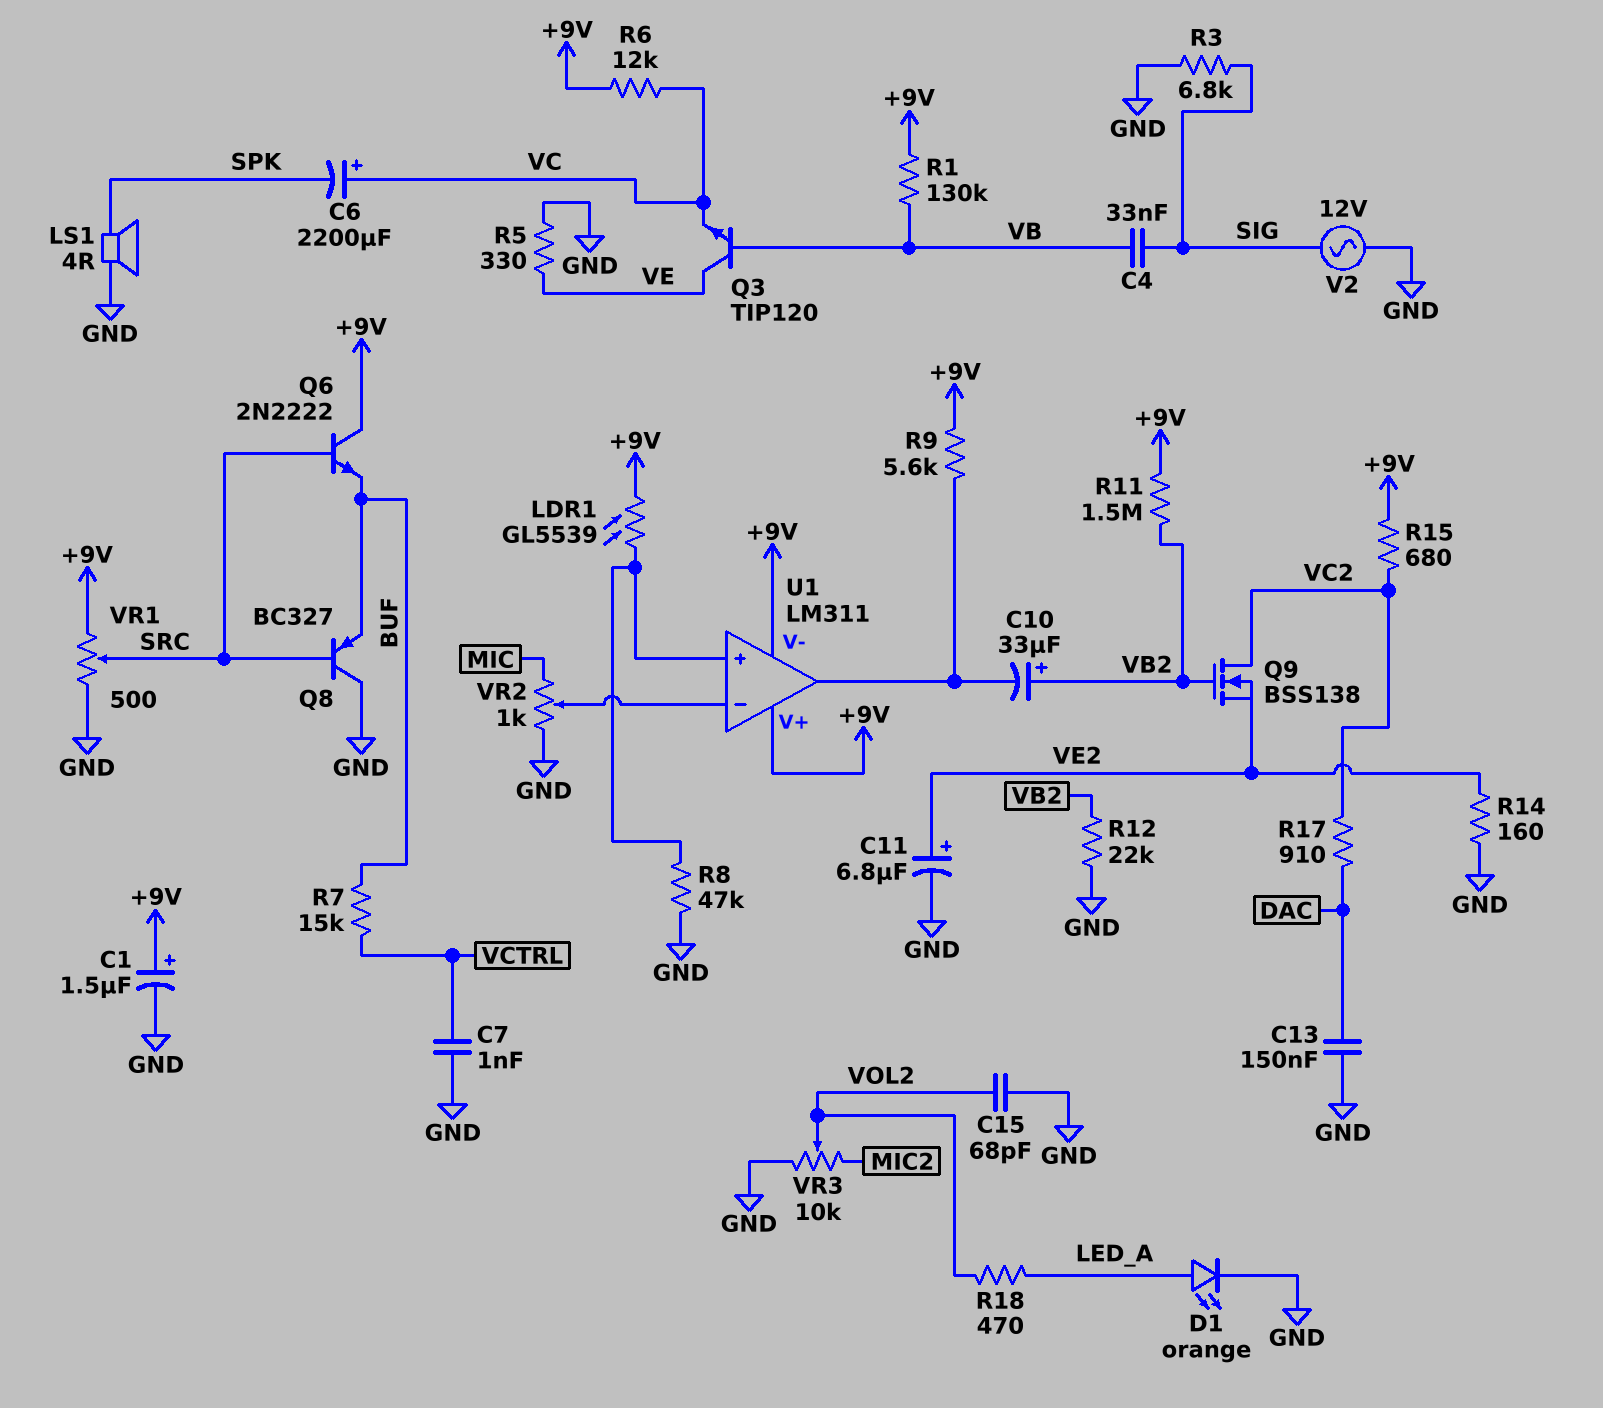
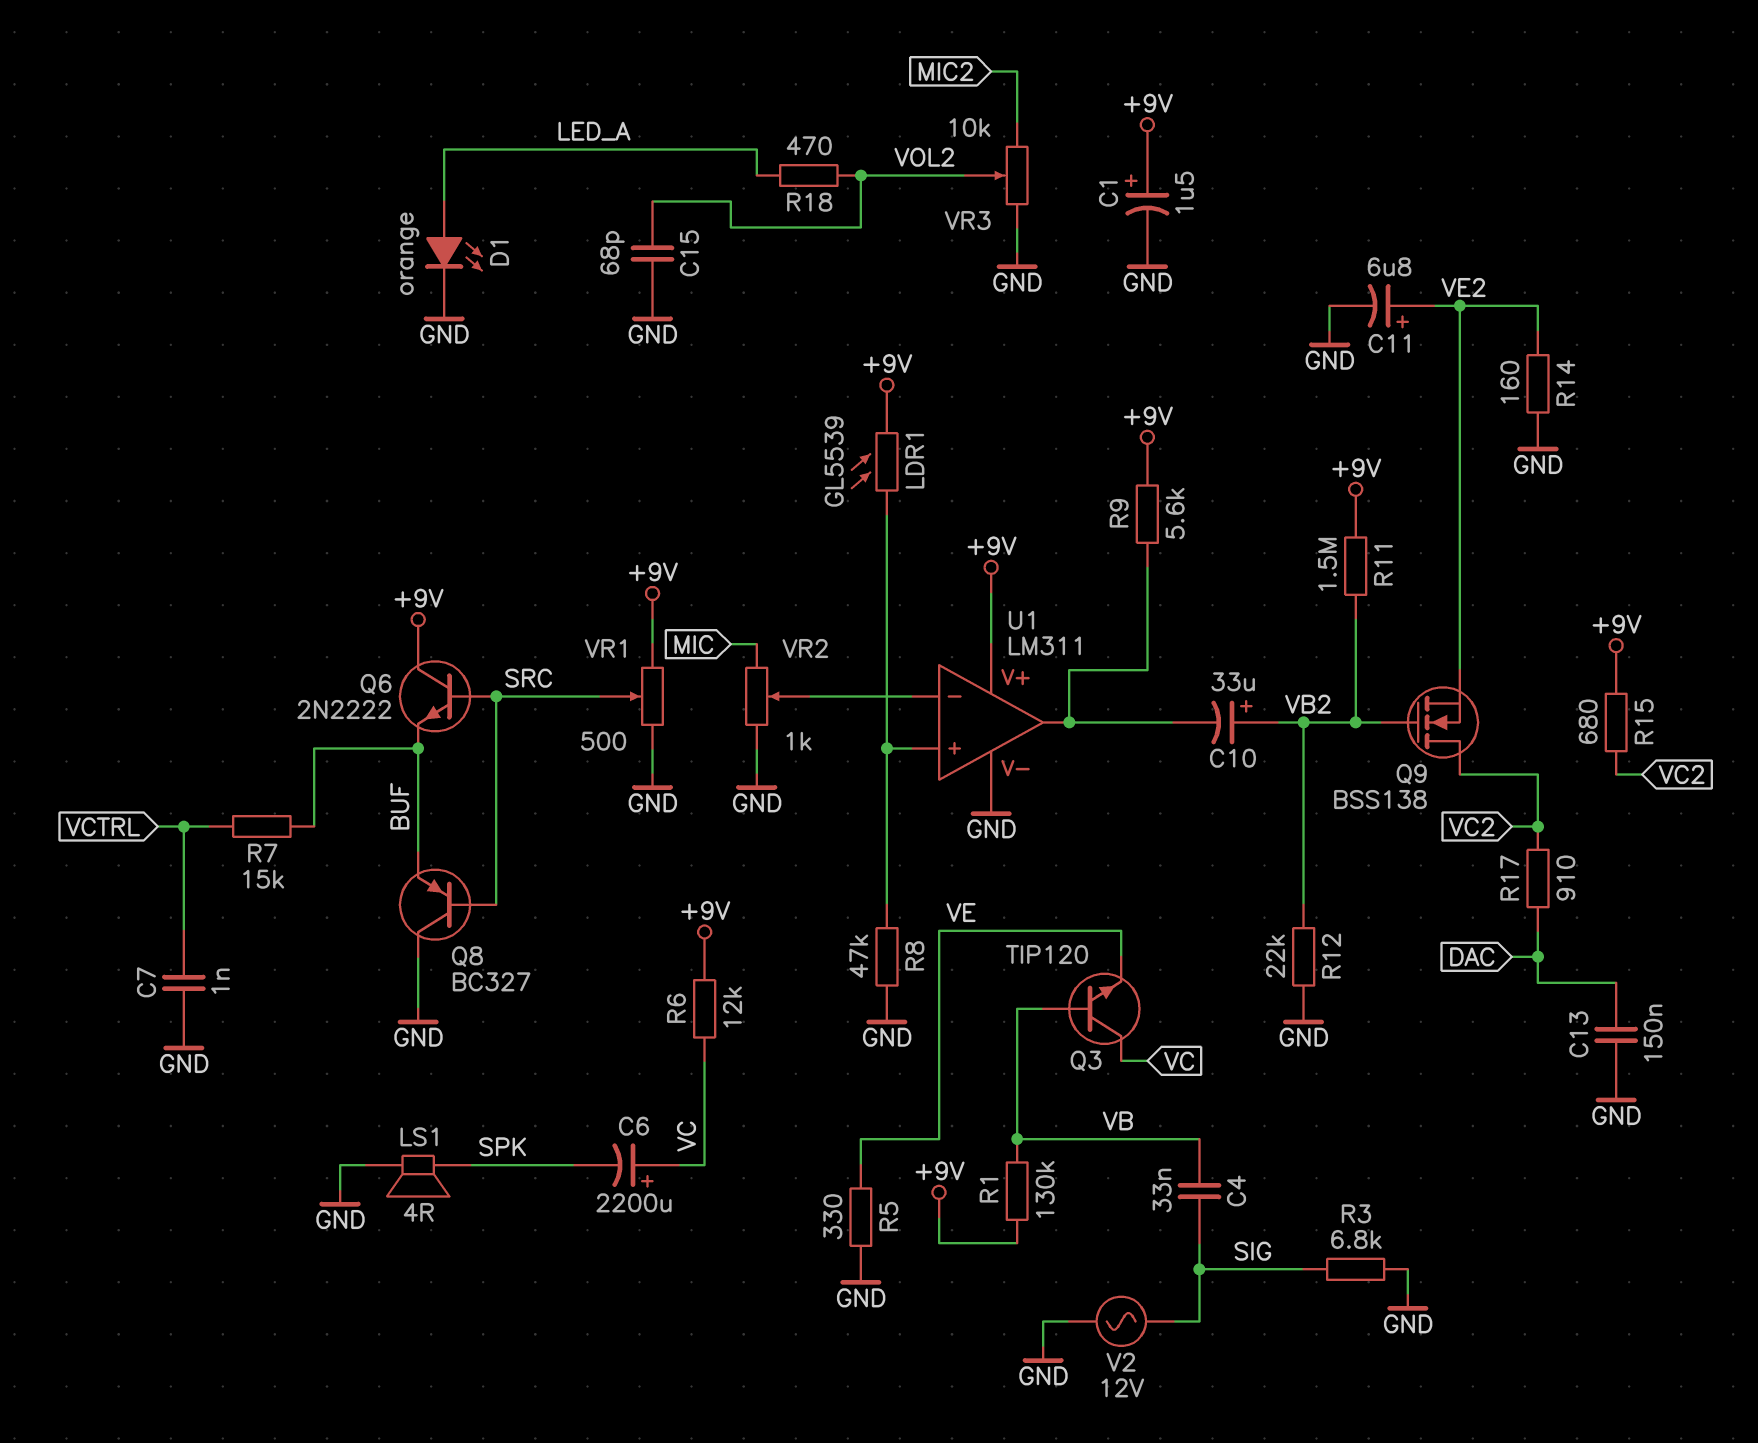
Q3: NPN TIP120 (B VB, C VE, E VC) -> NPN TIP120 (B VB, C VC, E VE)
U1 pin V-: +9V -> GND

